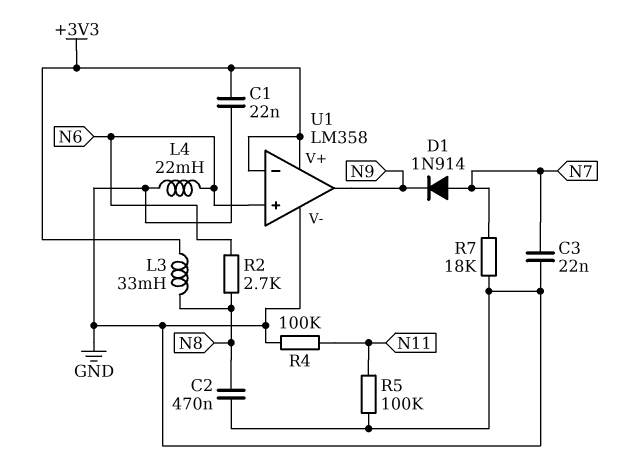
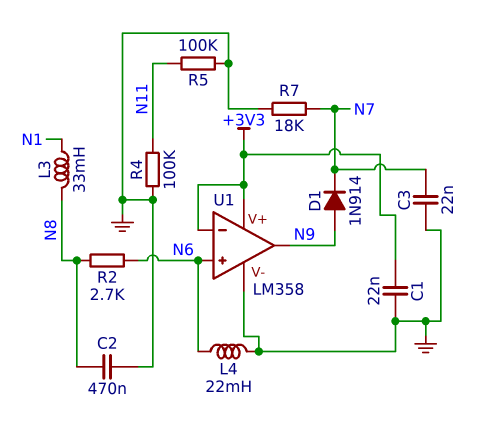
D1: diode 1N914 (A N7, K N9) -> diode 1N914 (A N9, K N7)
L3: 33mH (+3V3, N8) -> 33mH (N1, N8)

